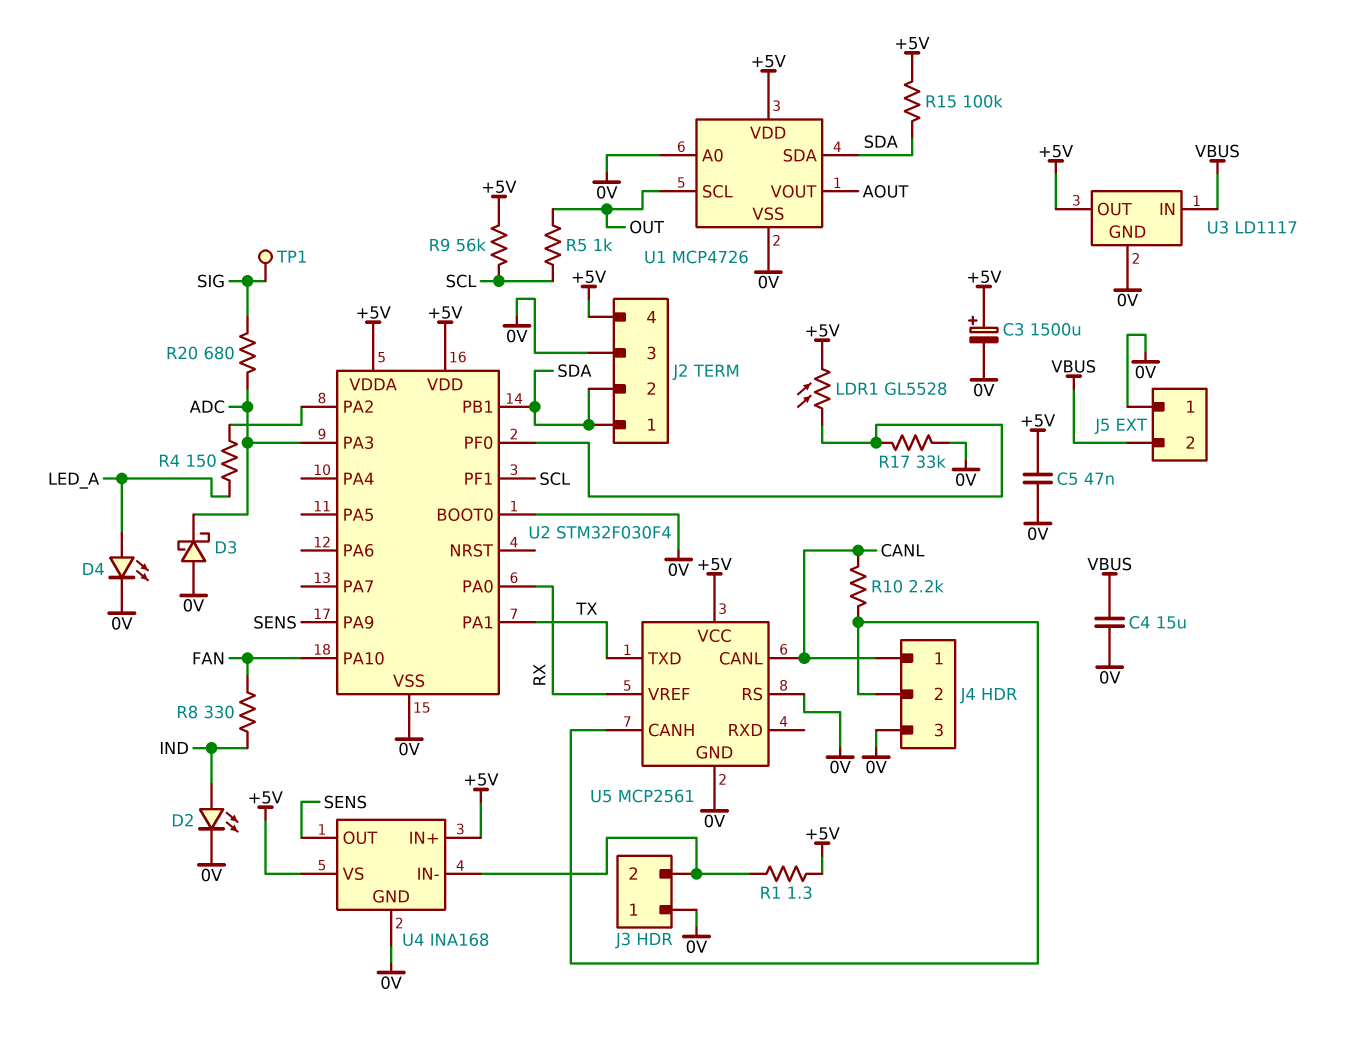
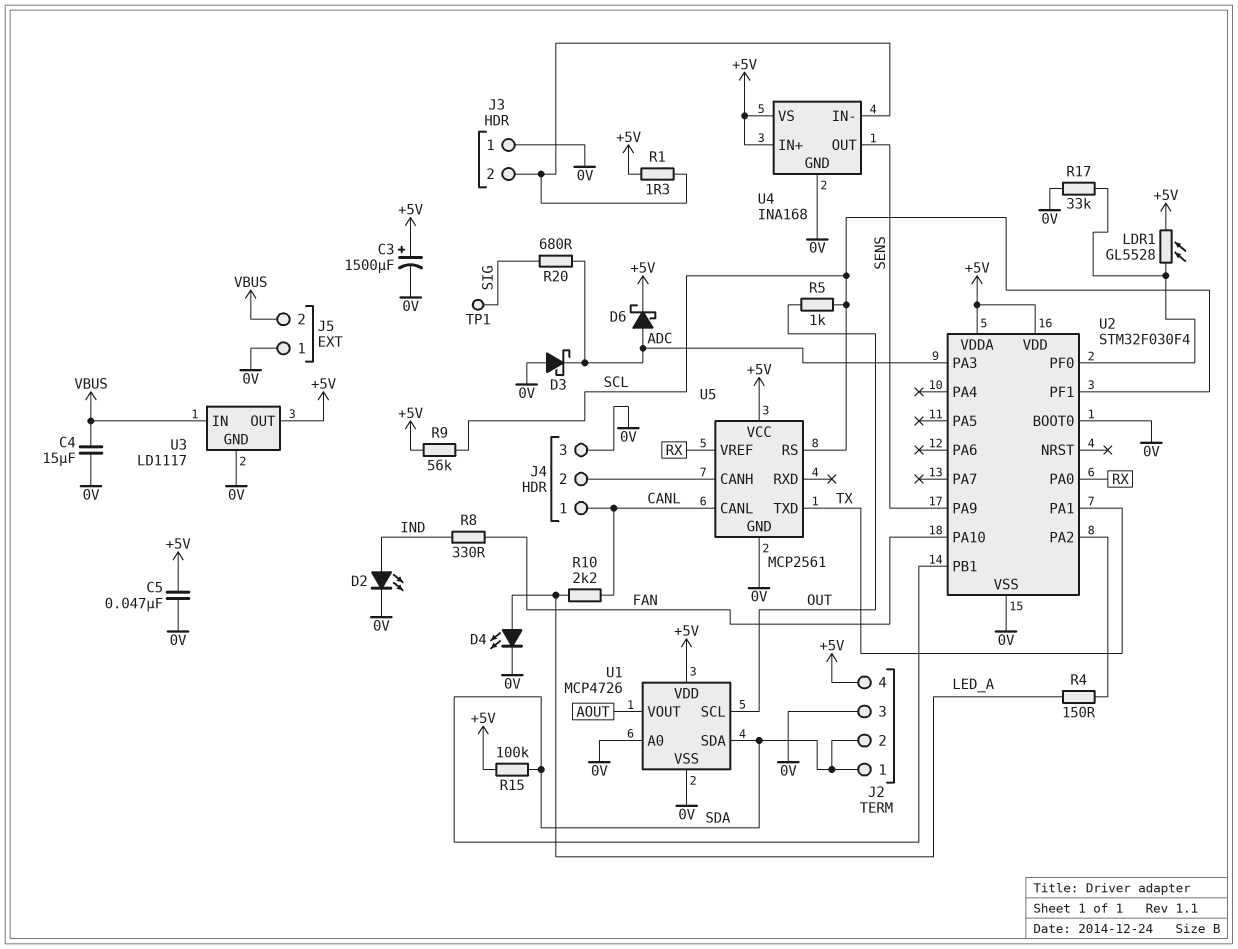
D6: none -> schottky (A ADC, K +5V)
R10: 2.2k (CANL, J4/2) -> 2.2k (CANL, LED_A)
U5 pin RS: 0V -> SCL

